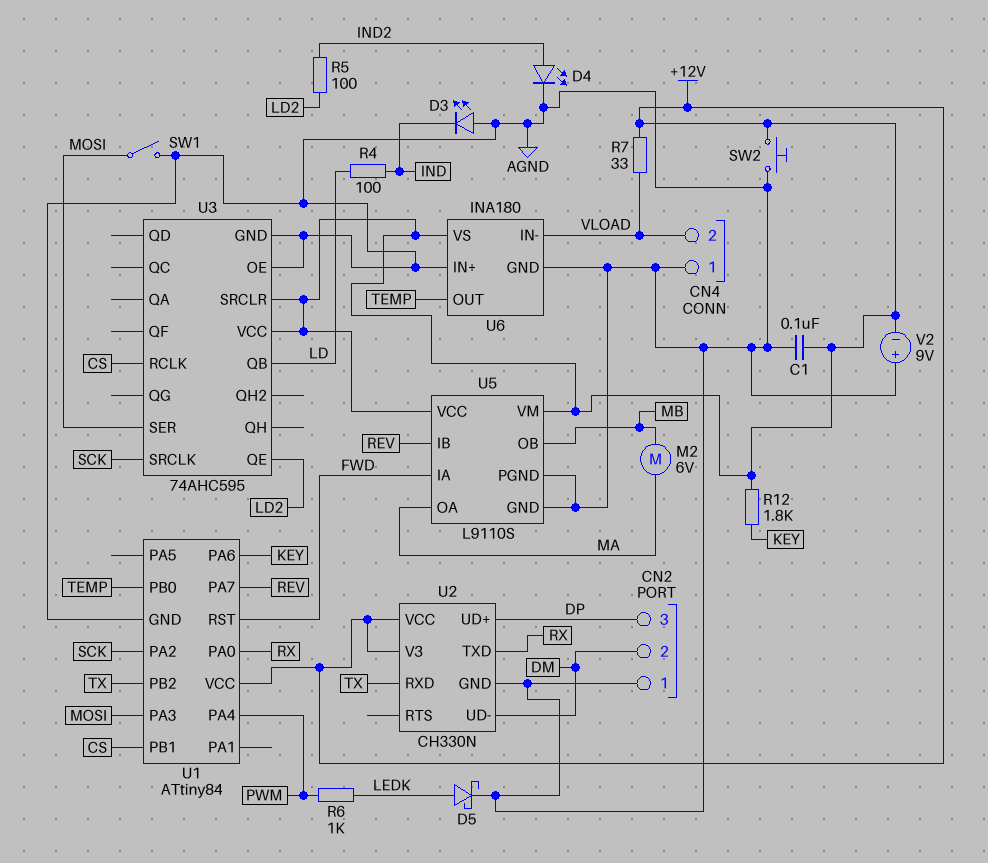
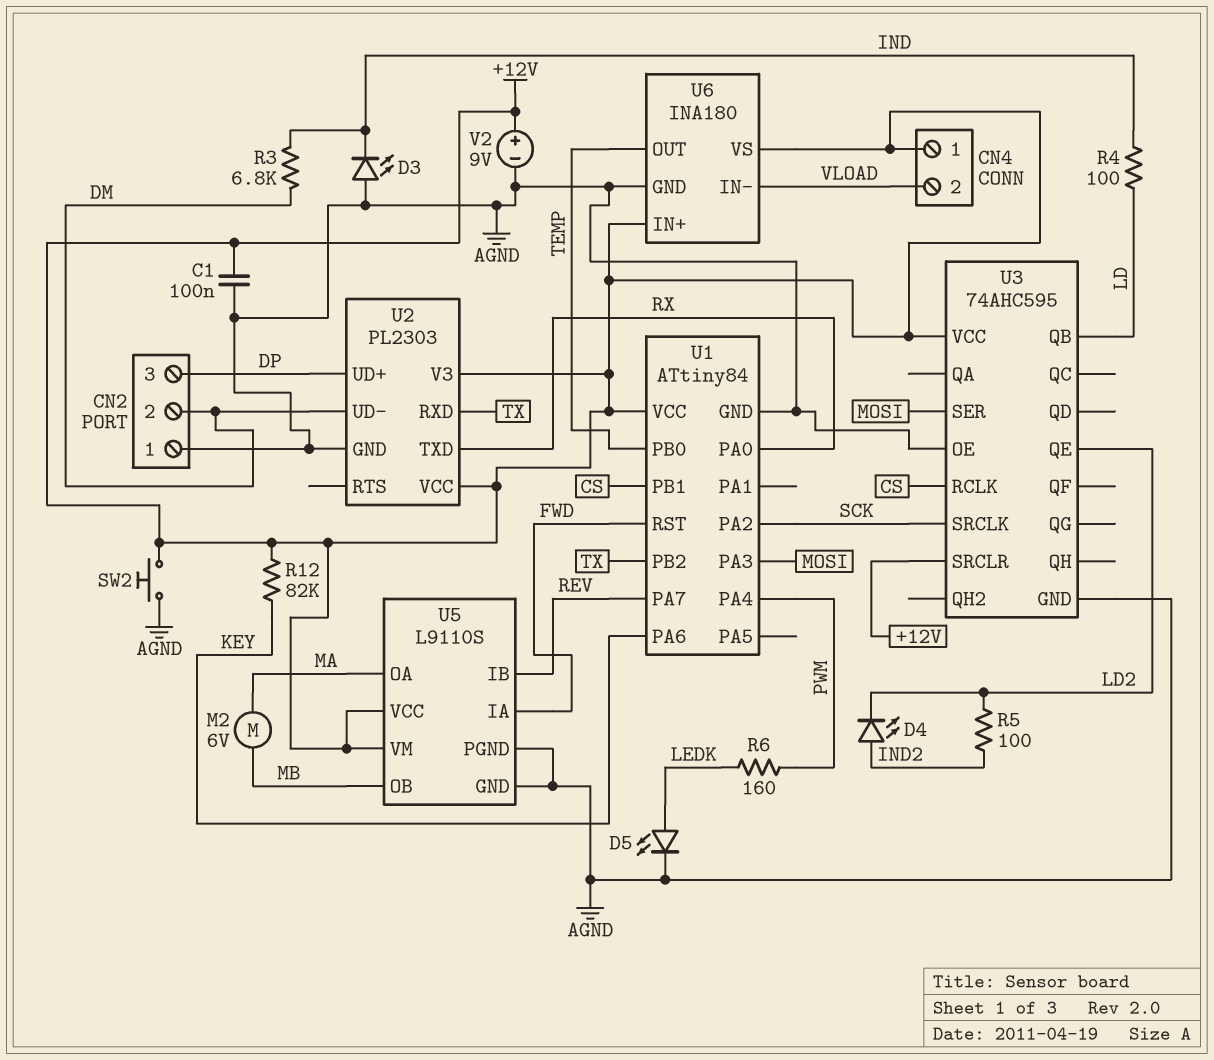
CN4 pin 1: AGND -> +12V
D4: LED (A IND2, K AGND) -> LED (A IND2, K LD2)
D5: schottky (A LEDK, K AGND) -> LED (A LEDK, K AGND)
R3: none -> 6.8k (DM, IND)
R6: 1k (LEDK, PWM) -> 160 (LEDK, PWM)
R7: 33 (+12V, VLOAD) -> none
R12: 1.8k (+12V, KEY) -> 82k (+12V, KEY)
SW1: switch (AGND, MOSI) -> none
U2: CH330N -> PL2303
U6 pin IN+: AGND -> +12V
V2: 9V (plus AGND, minus +12V) -> 9V (plus +12V, minus AGND)

